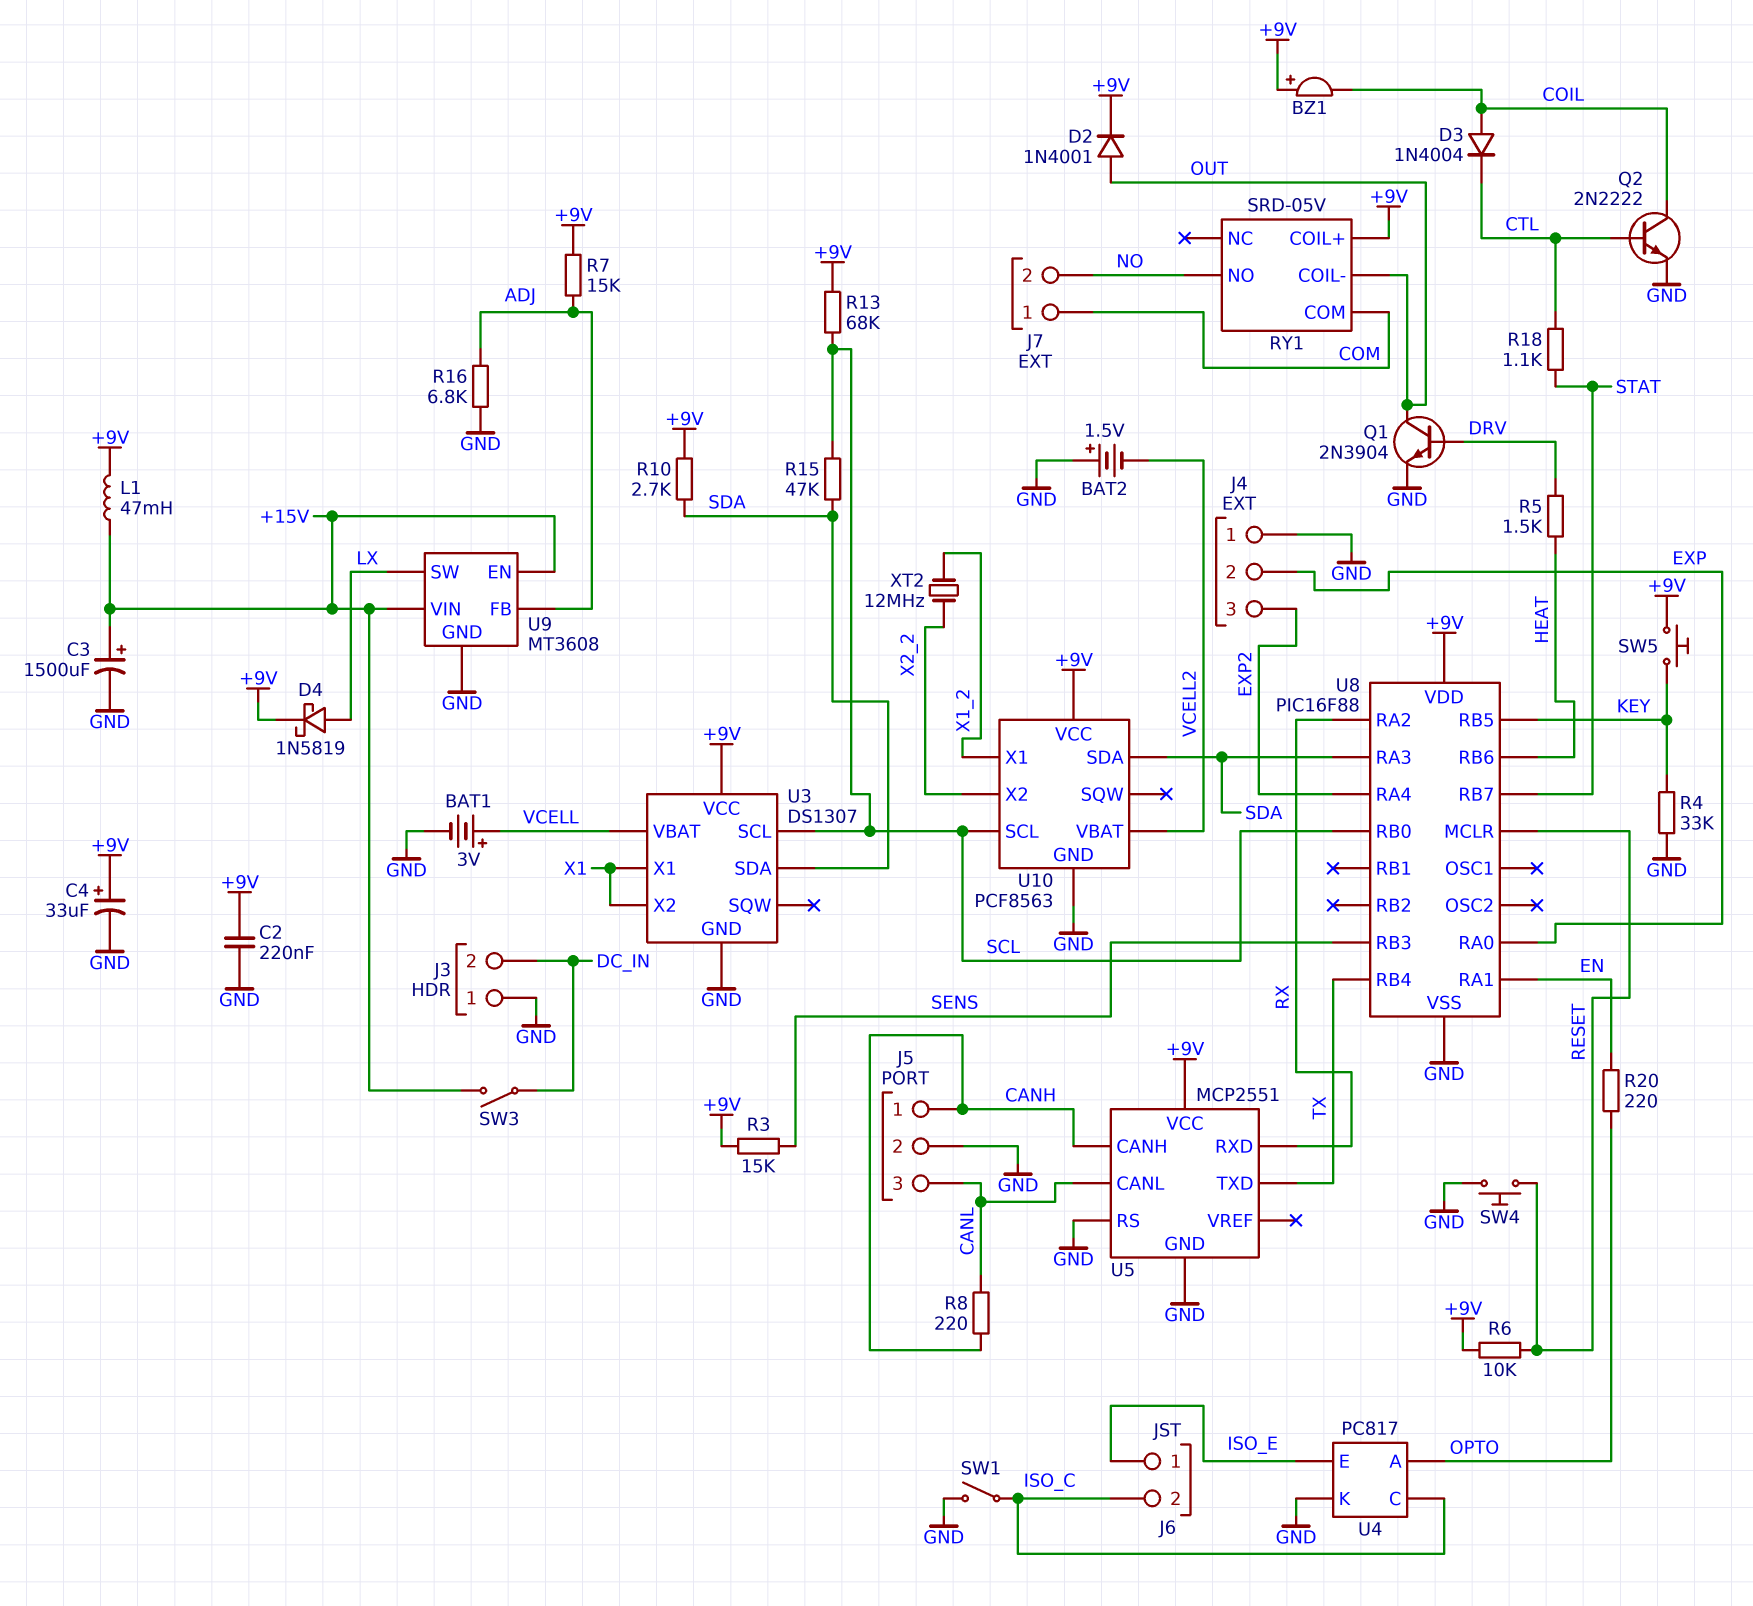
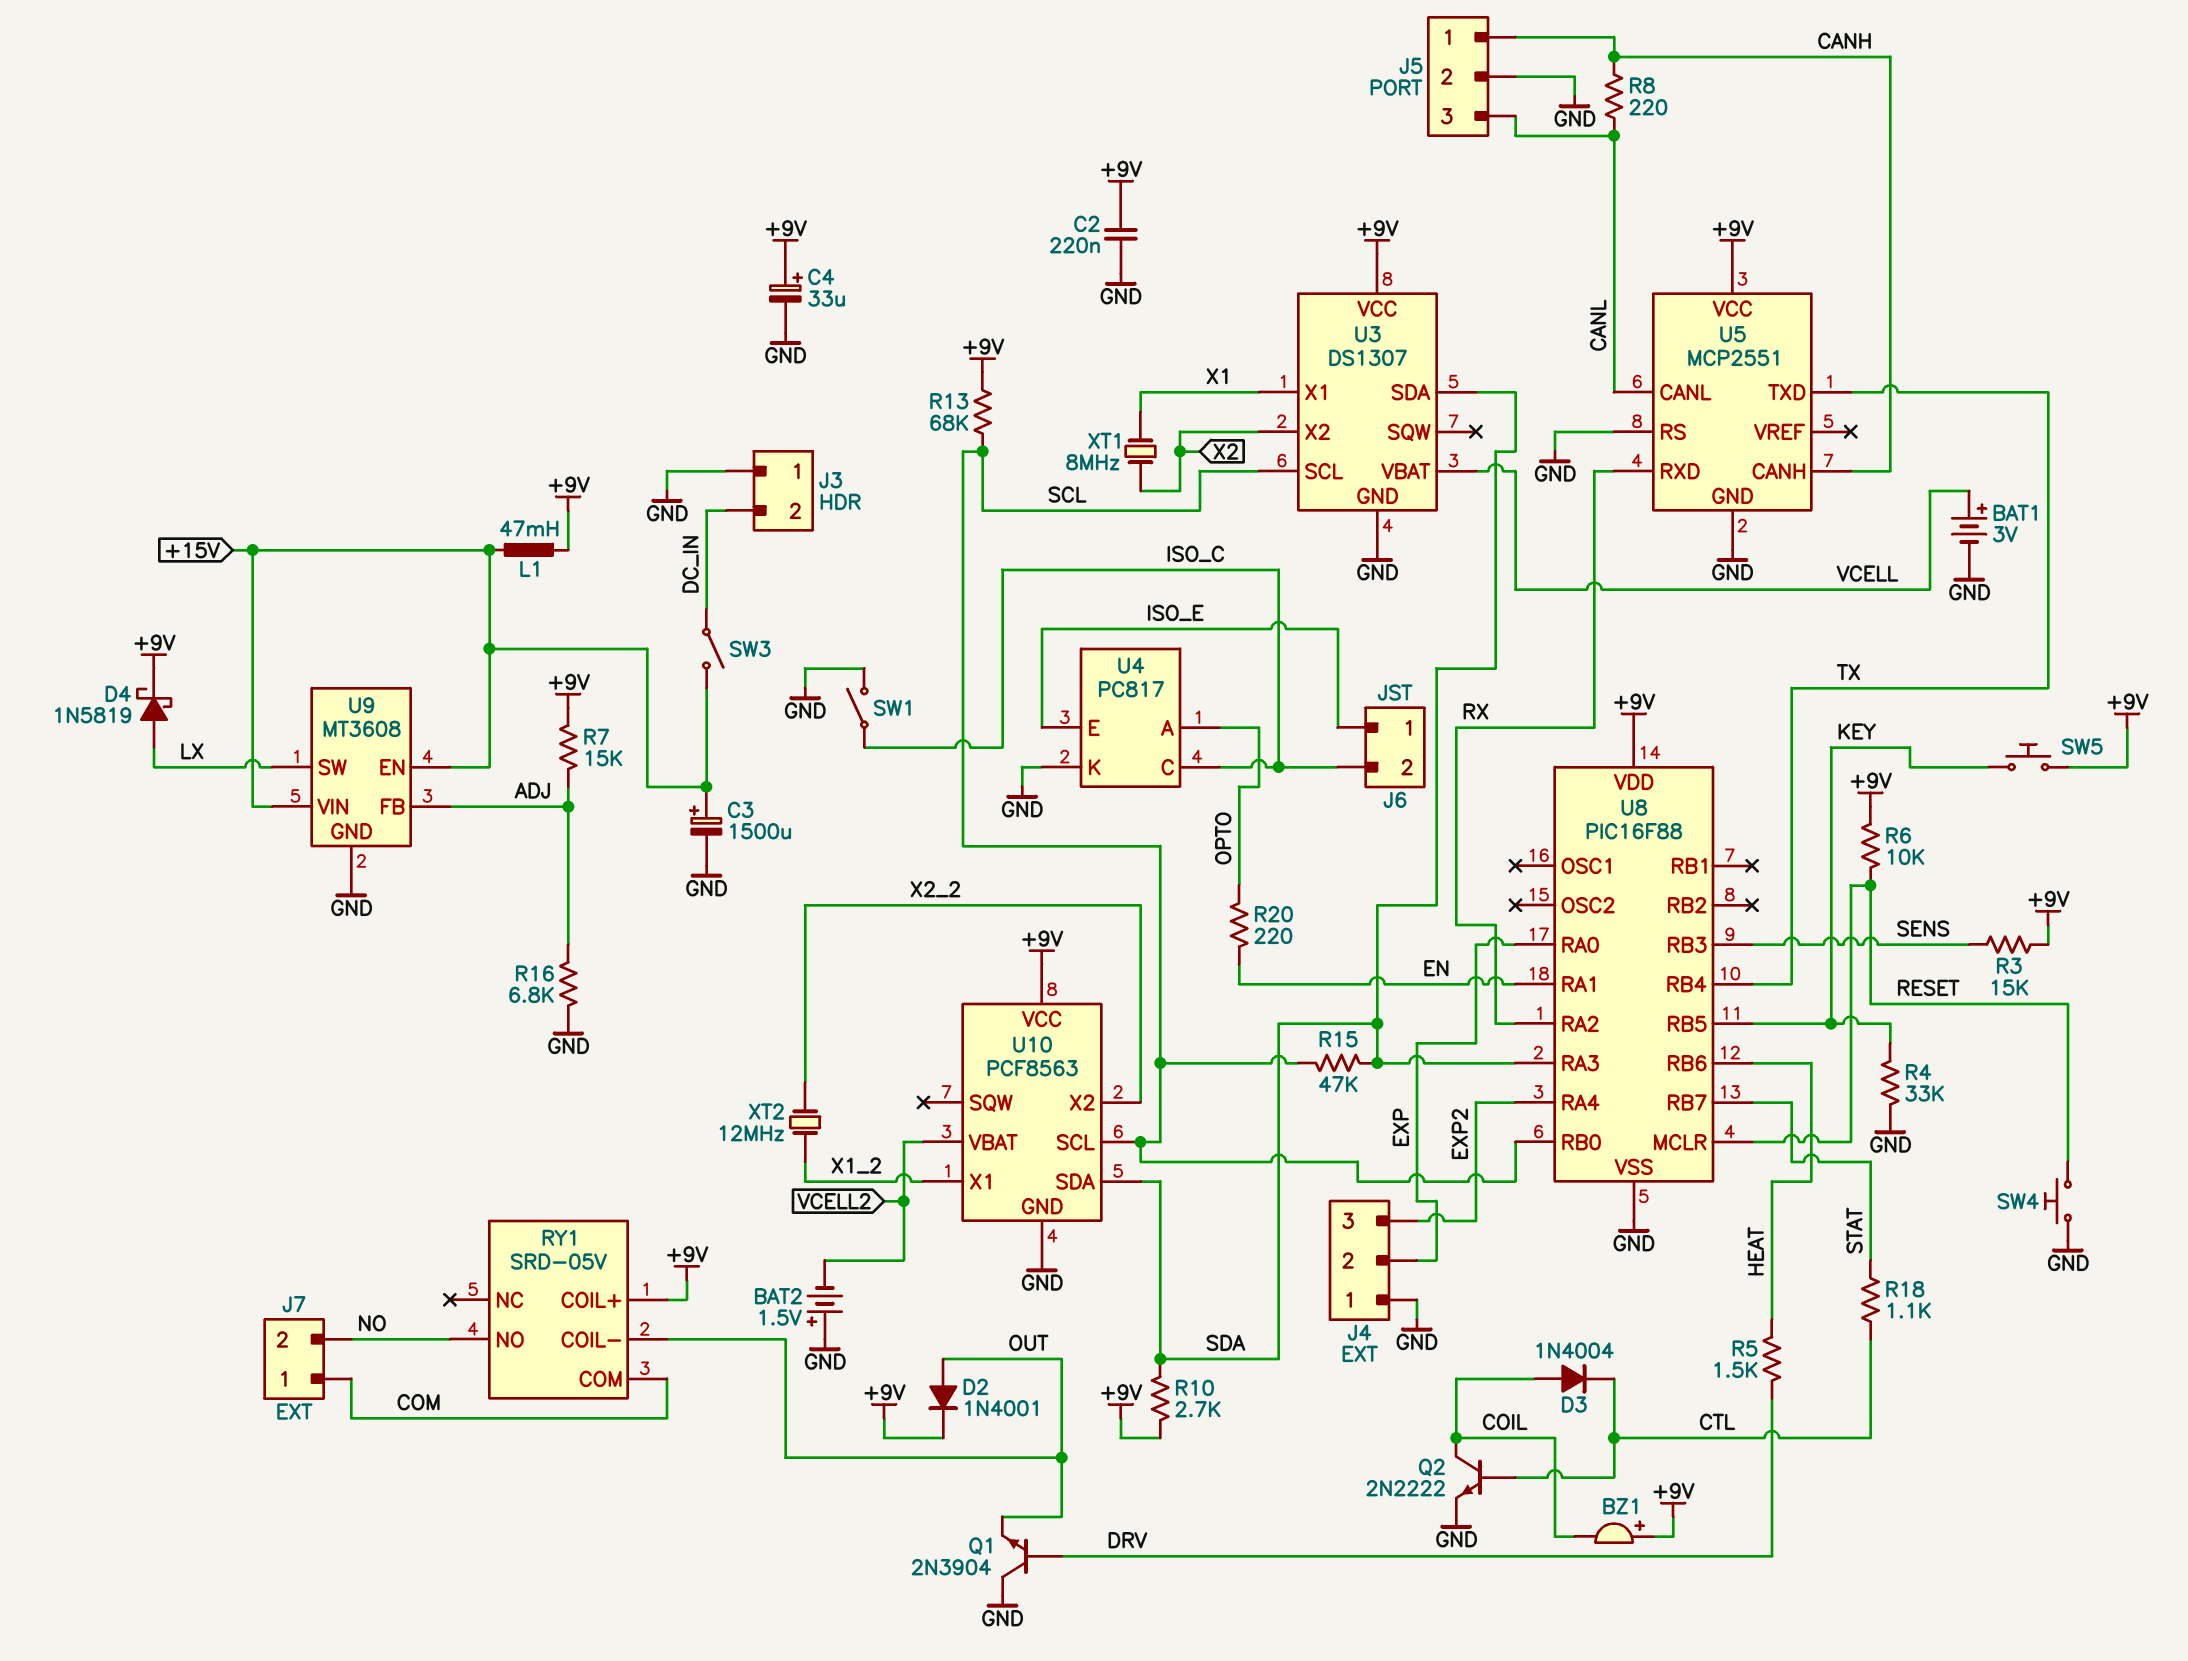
Q1: NPN 2N3904 (B DRV, C OUT, E GND) -> NPN 2N3904 (B DRV, C GND, E OUT)
U3 pin X2: X1 -> X2
XT1: none -> 8MHz (X1, X2)

